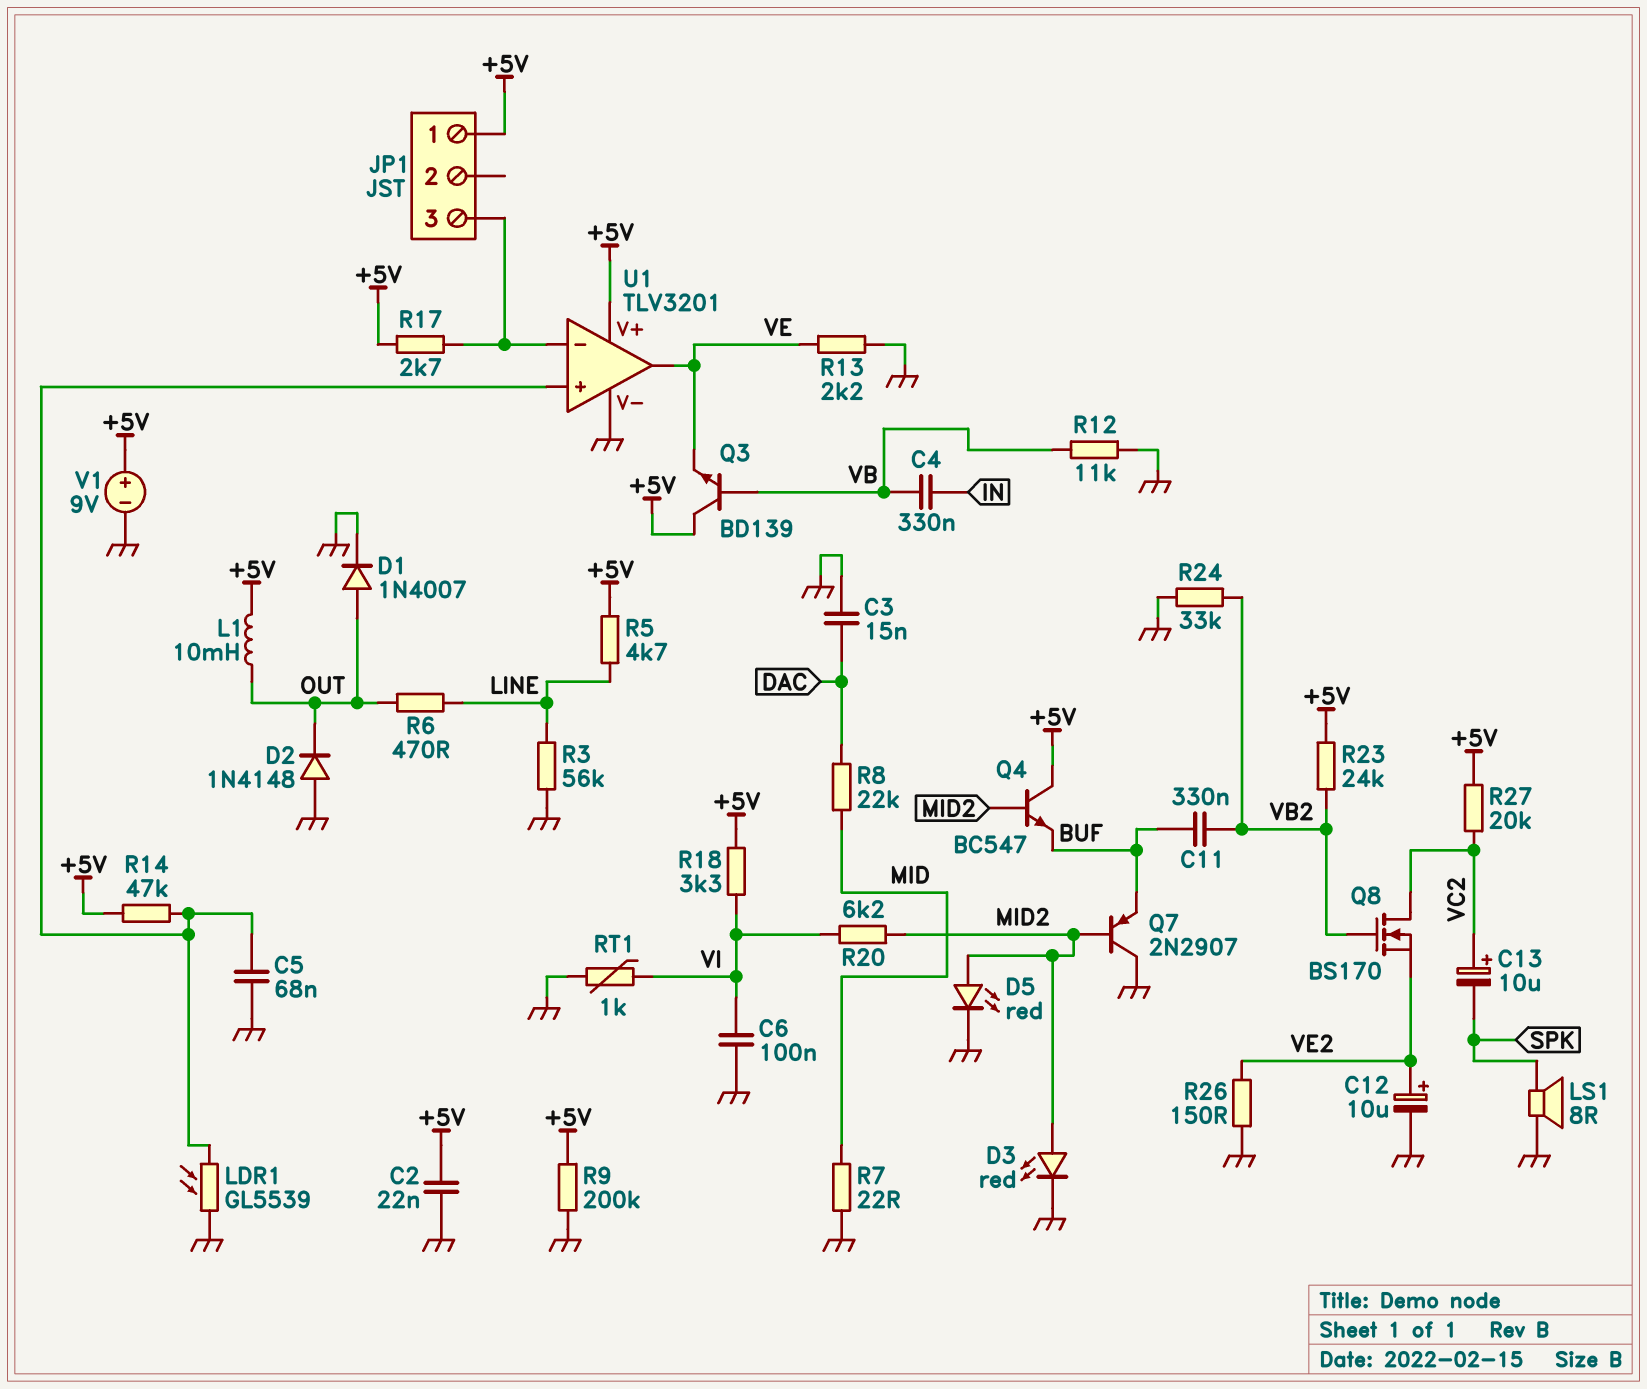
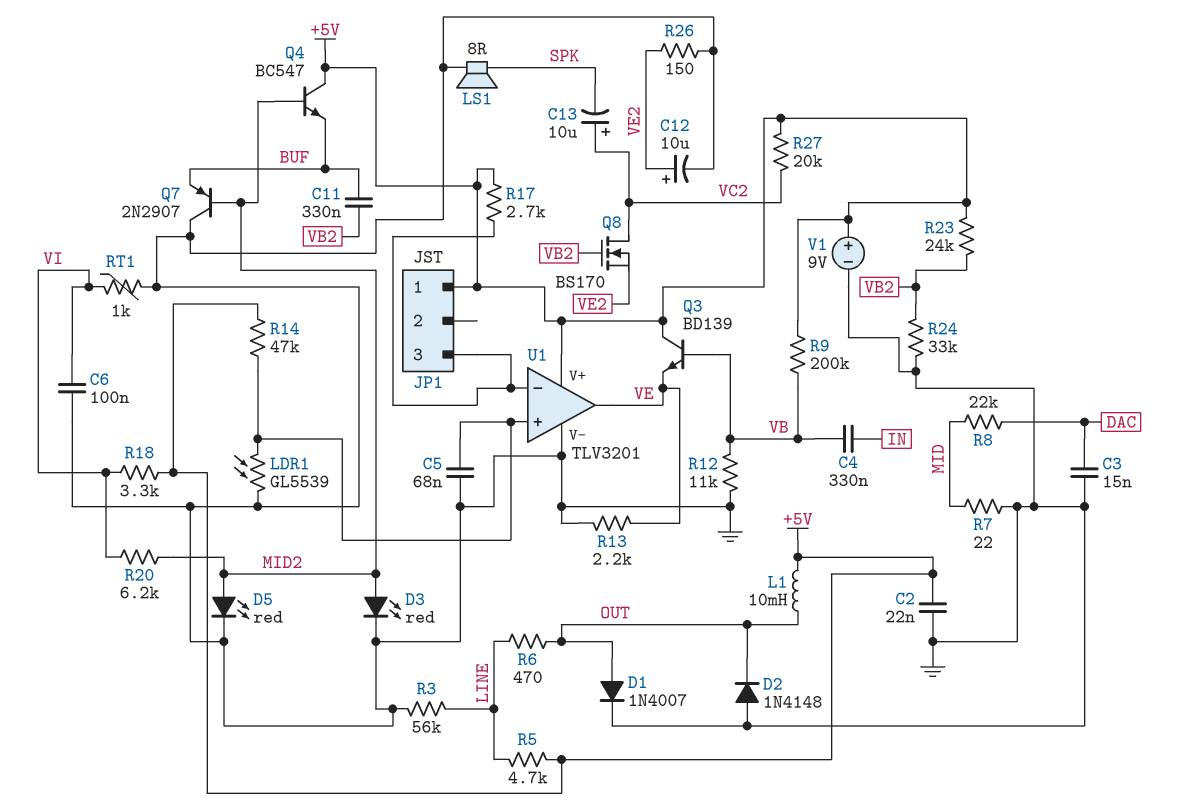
R9: 200k (+5V, GND) -> 200k (+5V, VB)

